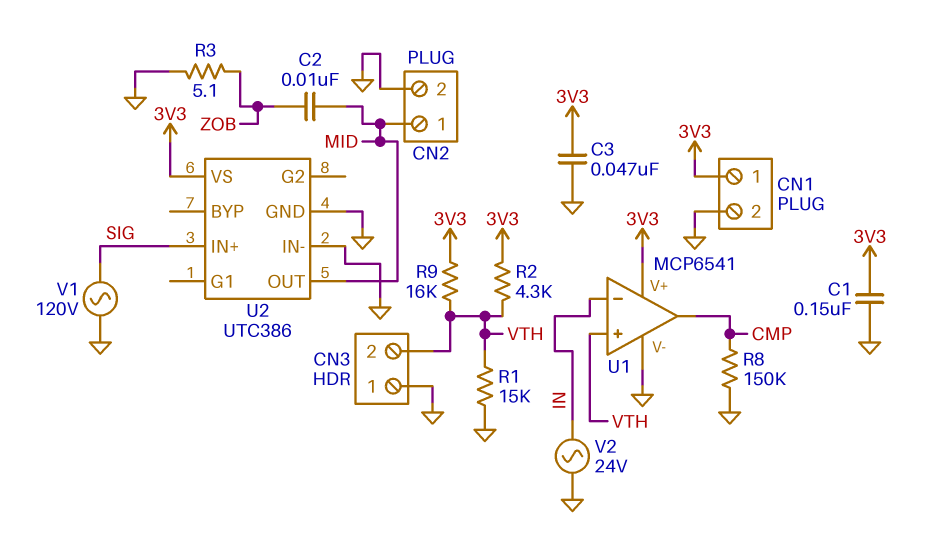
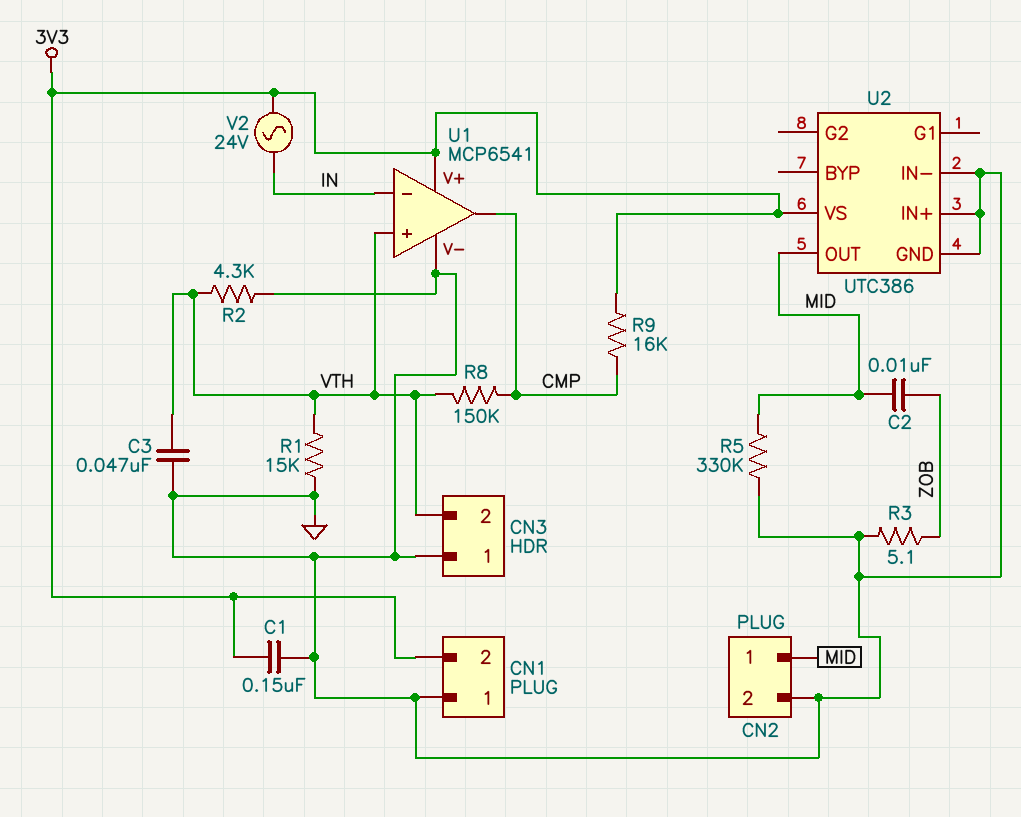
C3: 47nF (3V3, GND) -> 47nF (GND, VTH)
CN1 pin 1: 3V3 -> GND
CN1 pin 2: GND -> 3V3
R2: 4.3k (3V3, VTH) -> 4.3k (GND, VTH)
R5: none -> 330k (GND, MID)
R8: 150k (CMP, GND) -> 150k (CMP, VTH)
R9: 16k (3V3, VTH) -> 16k (3V3, CMP)
U2 pin IN+: SIG -> GND
V1: AC 120V (GND, SIG) -> none
V2: AC 24V (GND, IN) -> AC 24V (3V3, IN)

